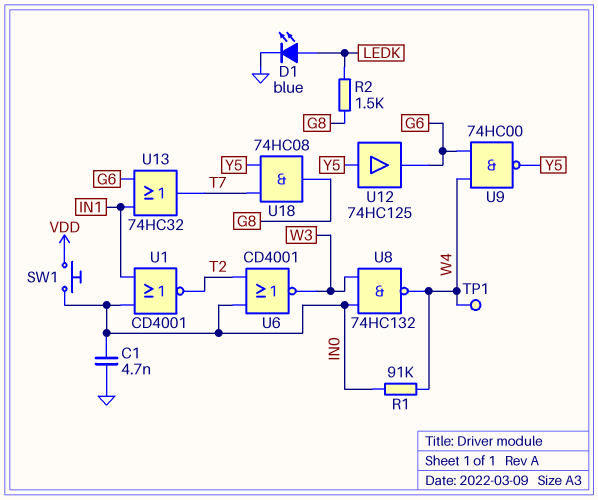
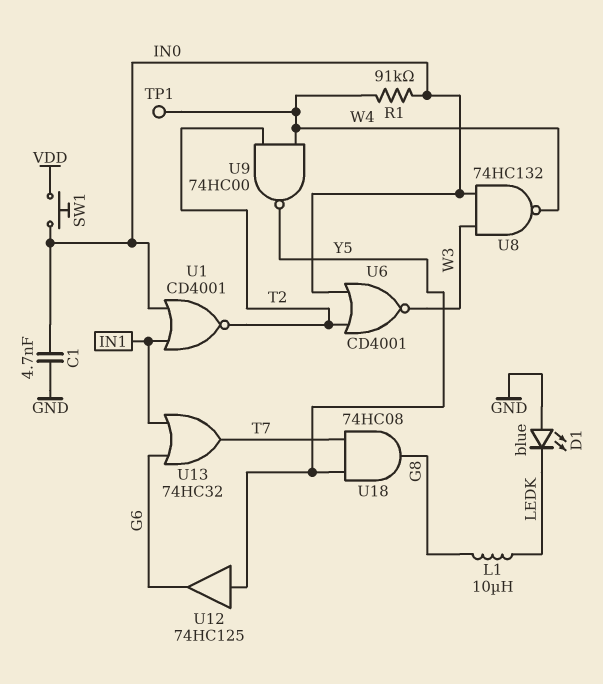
D1: LED blue (A LEDK, K GND) -> LED blue (A GND, K LEDK)
L1: none -> 10uH (G8, LEDK)
R2: 1.5k (G8, LEDK) -> none
U9: NAND 74HC00 (in G6, in W4, out Y5) -> NAND 74HC00 (in T2, in W4, out Y5)

